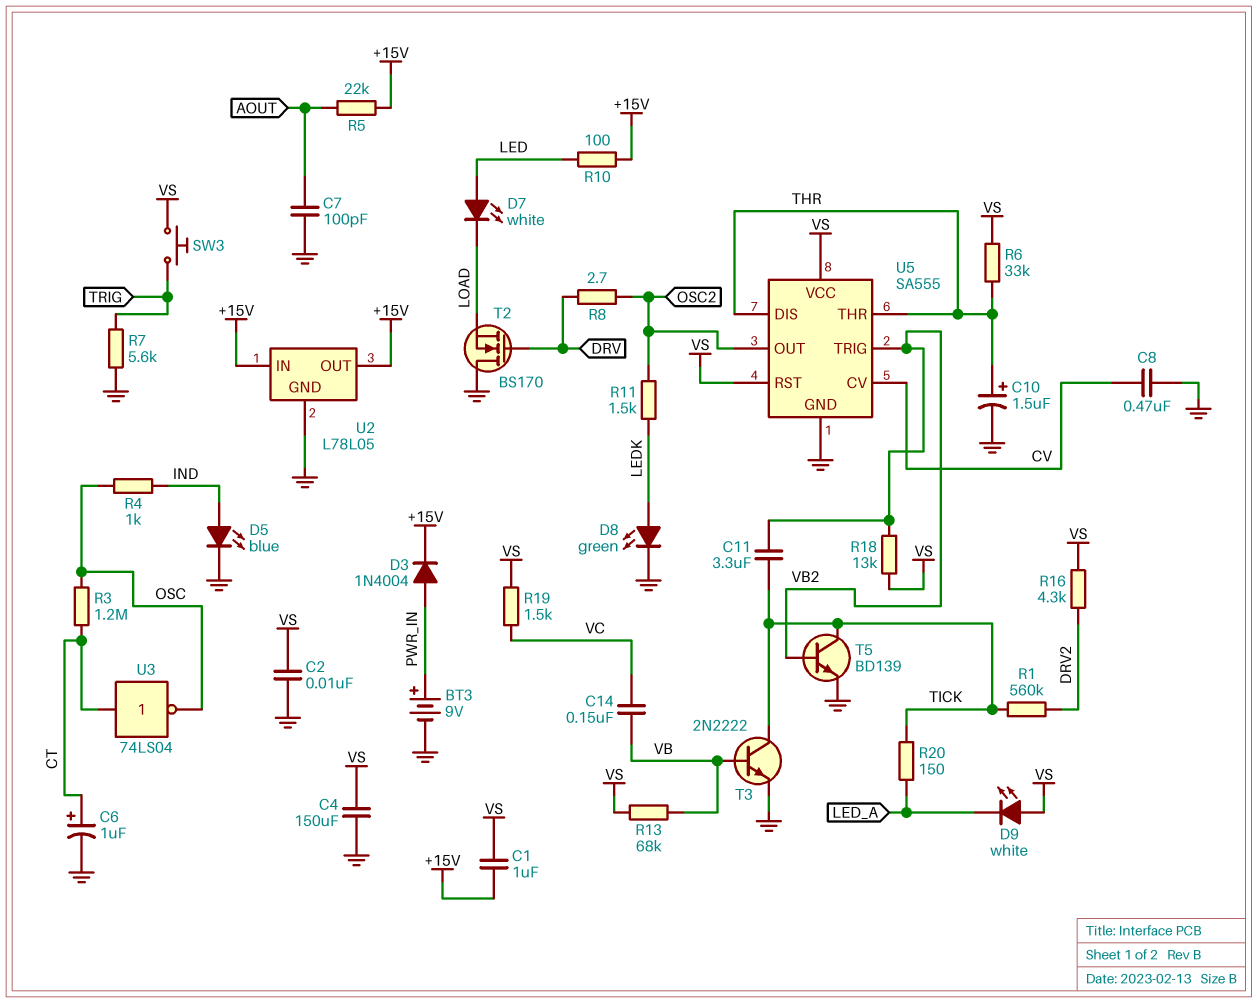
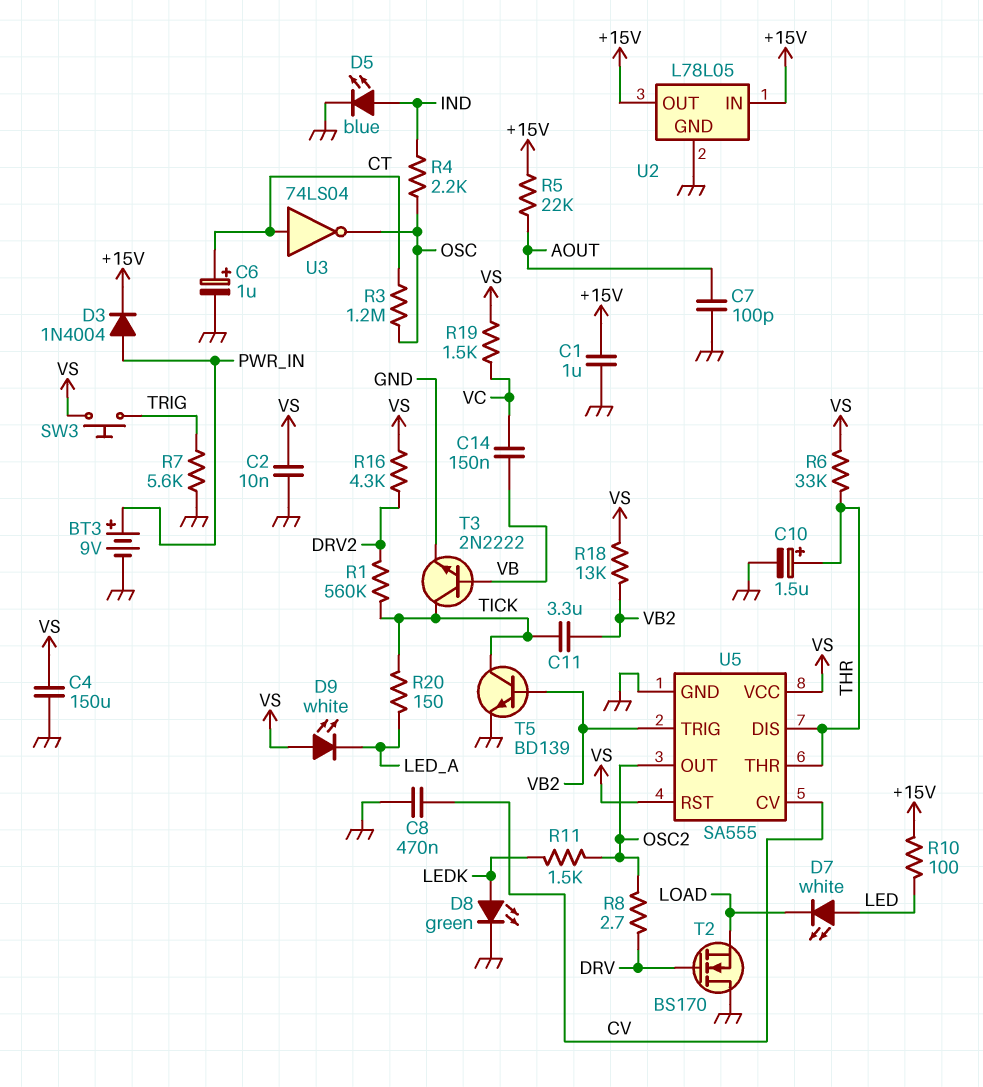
C1: 1uF (+15V, VS) -> 1uF (+15V, GND)
R4: 1k (IND, OSC) -> 2.2k (IND, OSC)
R13: 68k (VB, VS) -> none

